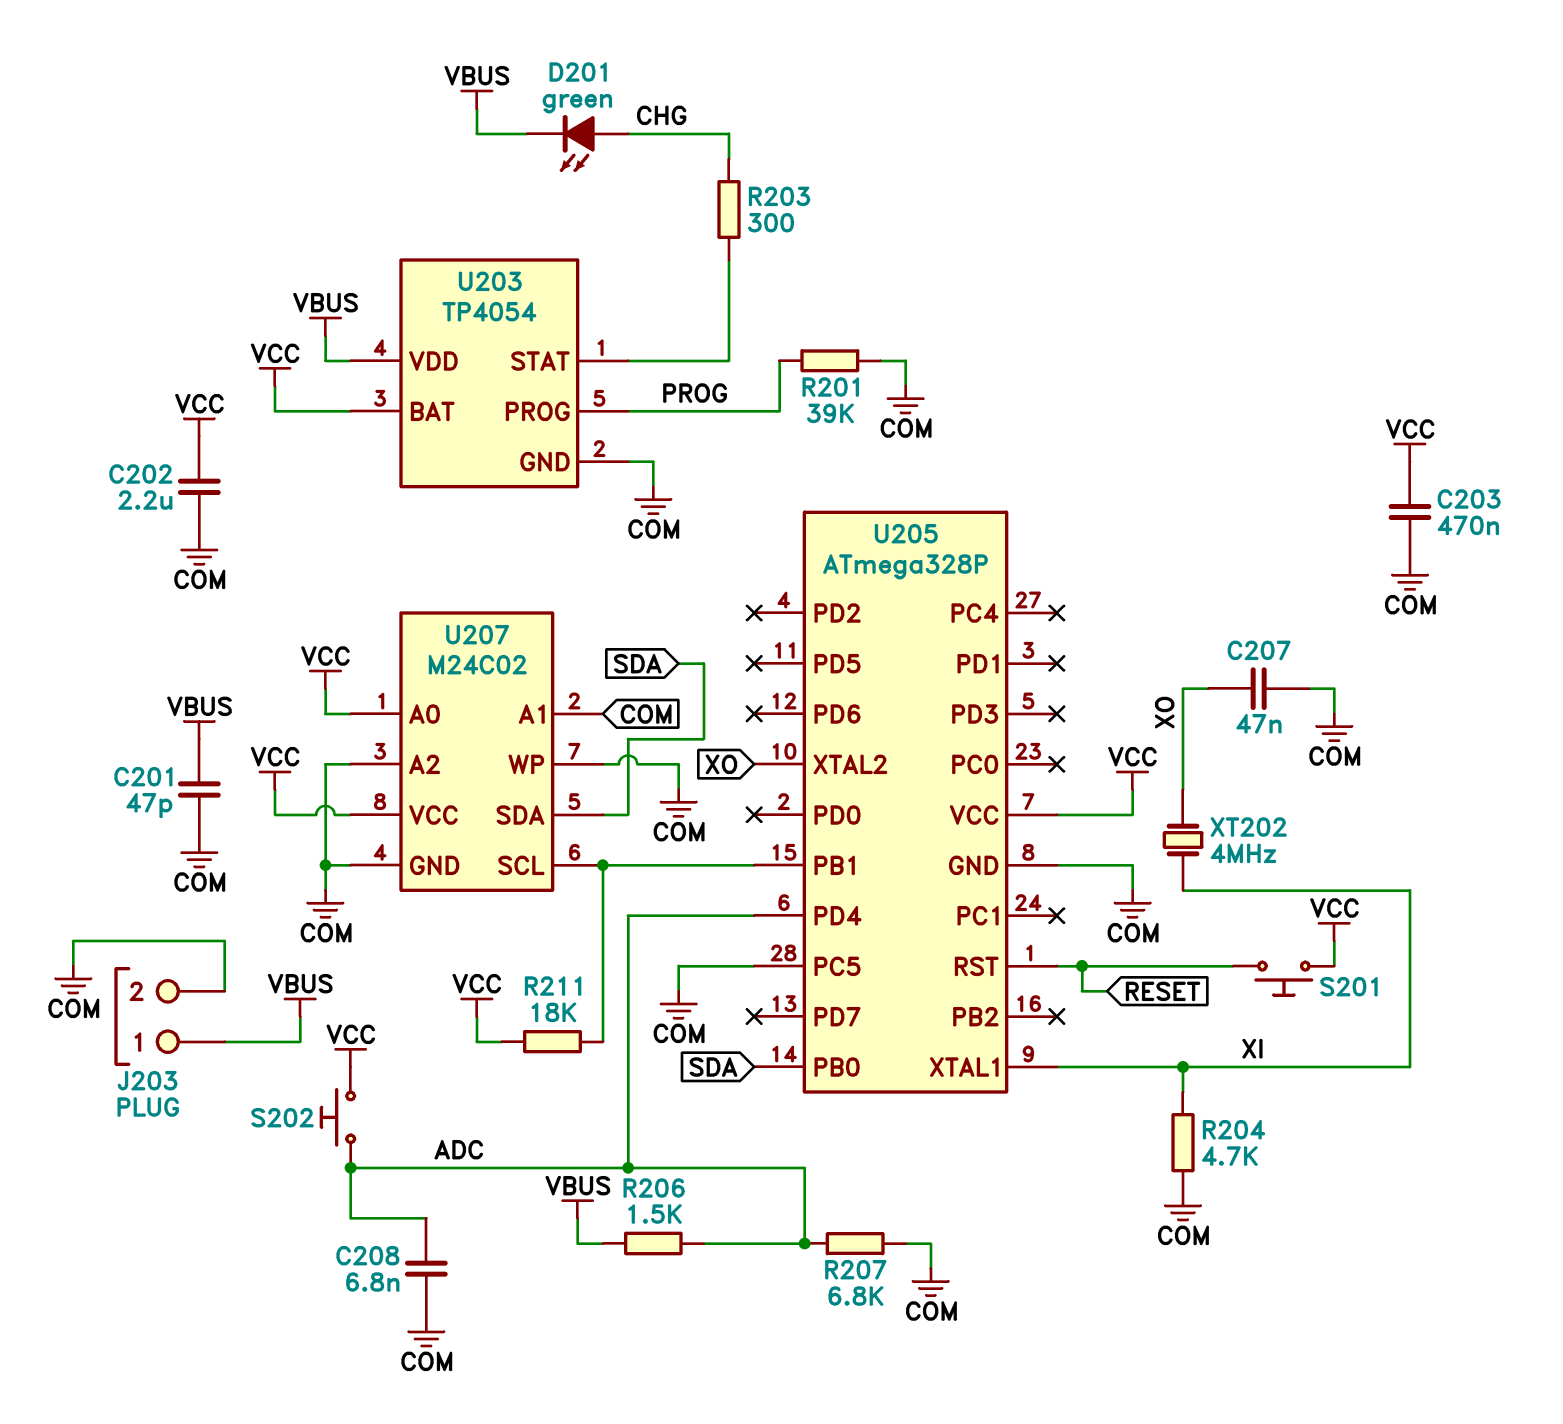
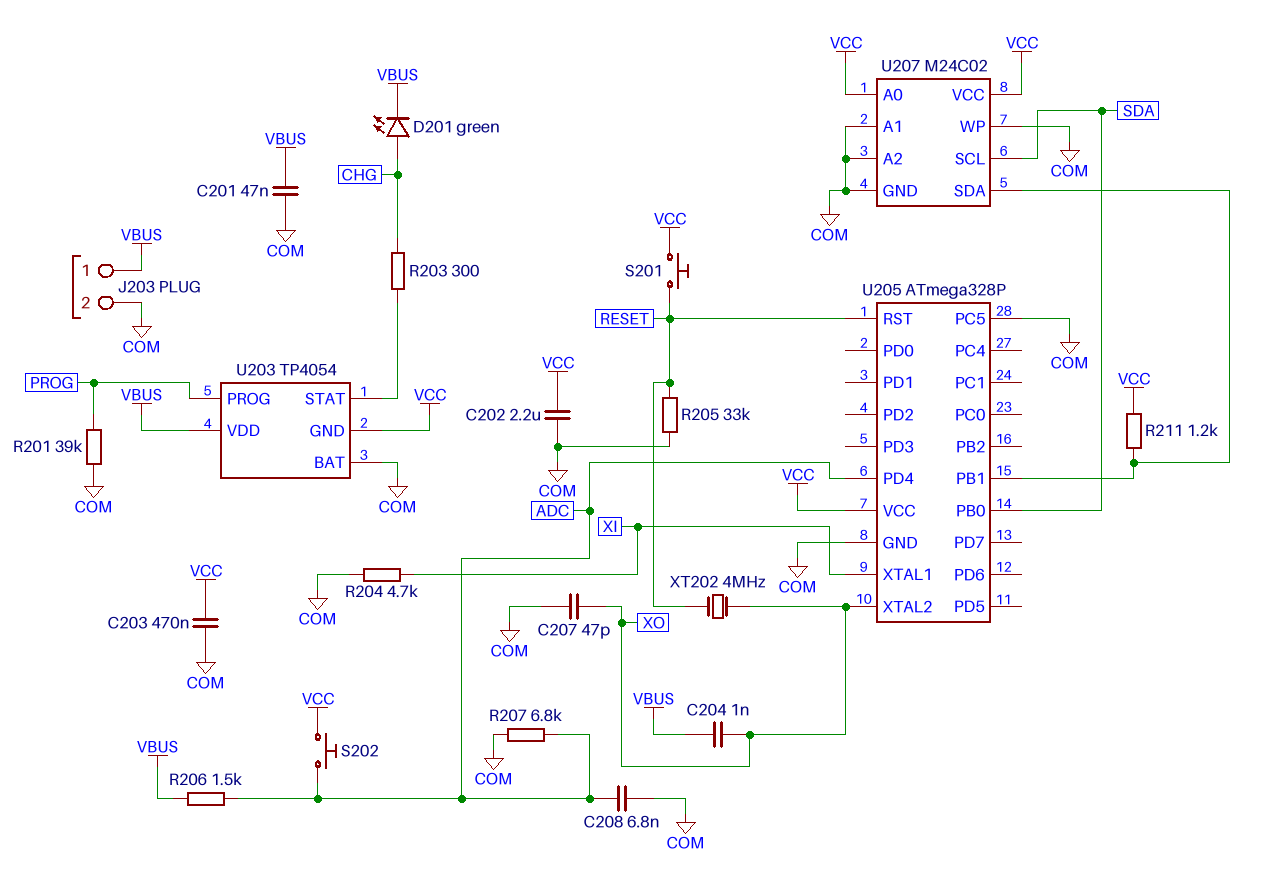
C201: 47pF (COM, VBUS) -> 47nF (COM, VBUS)
C204: none -> 1nF (VBUS, XO)
C207: 47nF (COM, XO) -> 47pF (COM, XO)
R205: none -> 33k (COM, RESET)
R211: 18k (U205/PB1, VCC) -> 1.2k (U205/PB1, VCC)
U203 pin BAT: VCC -> COM
U203 pin GND: COM -> VCC
U207 pin SCL: U205/PB1 -> SDA
U207 pin SDA: SDA -> U205/PB1
XT202: 4MHz (XI, XO) -> 4MHz (RESET, XO)

